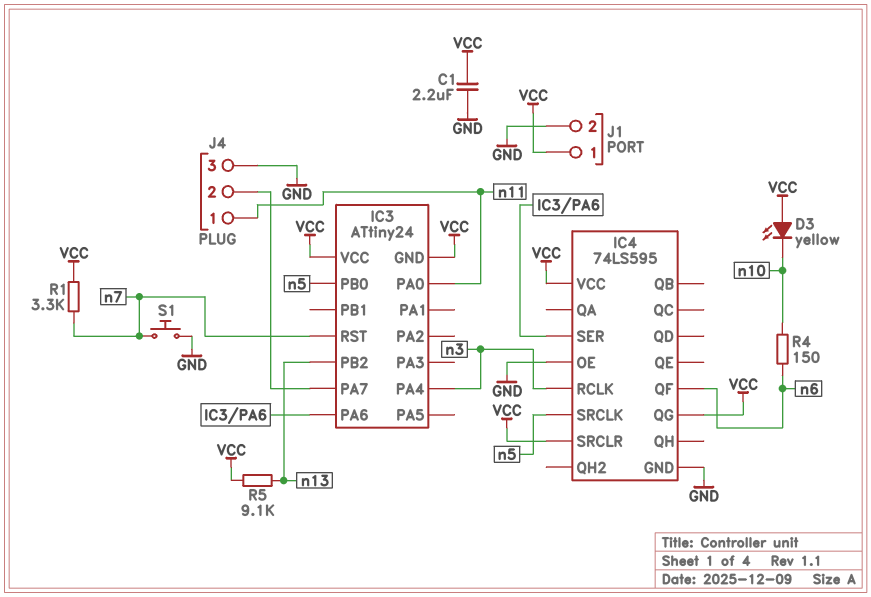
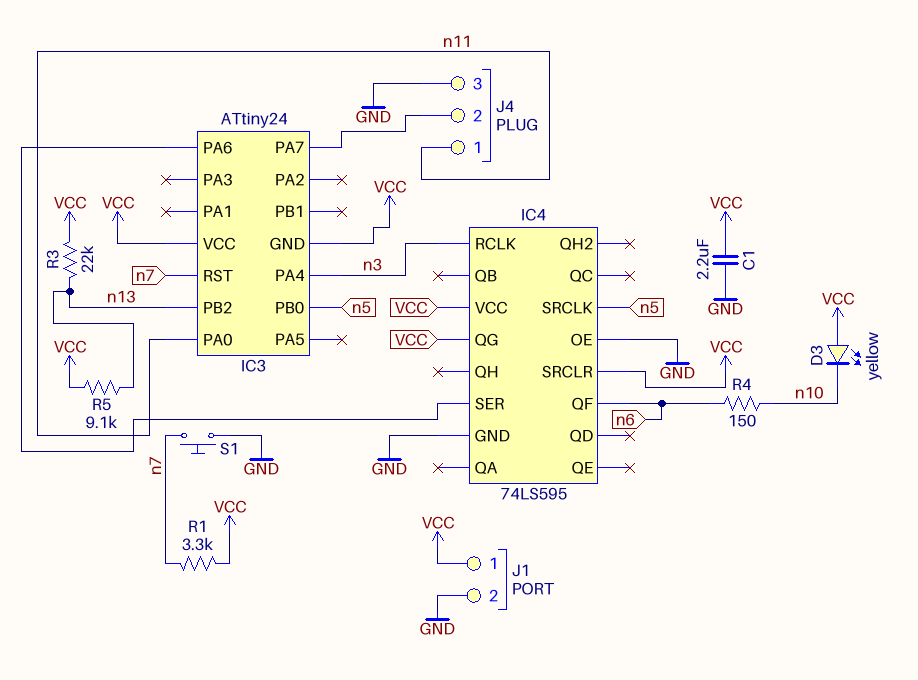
R3: none -> 22k (VCC, n13)

